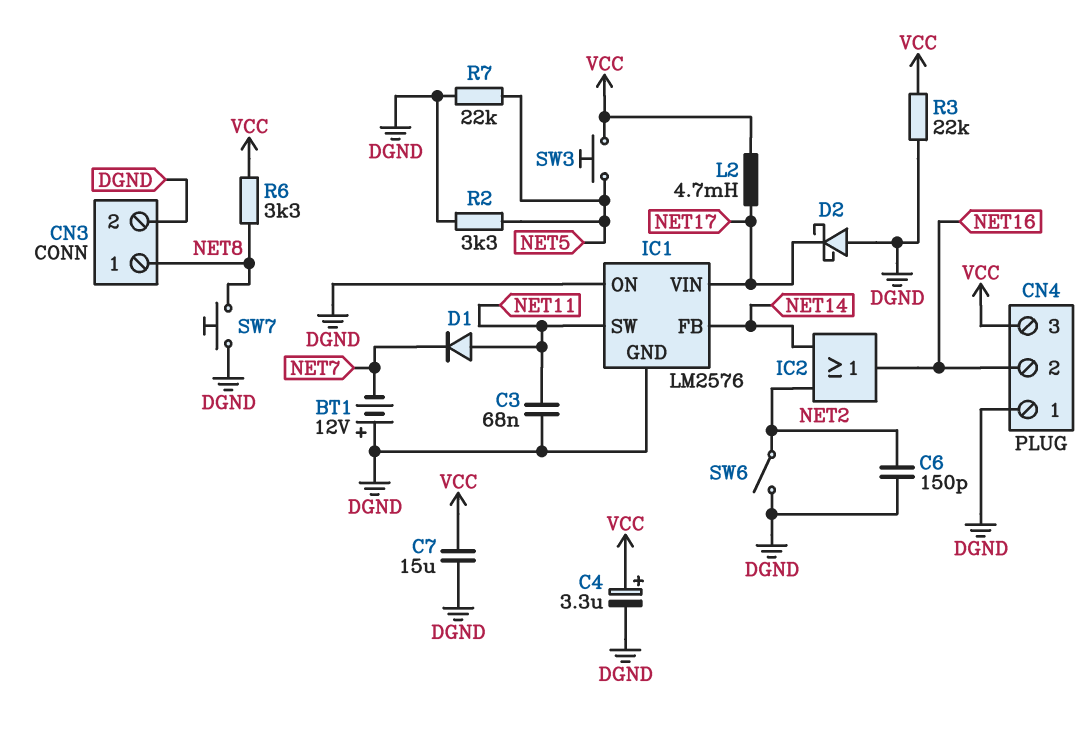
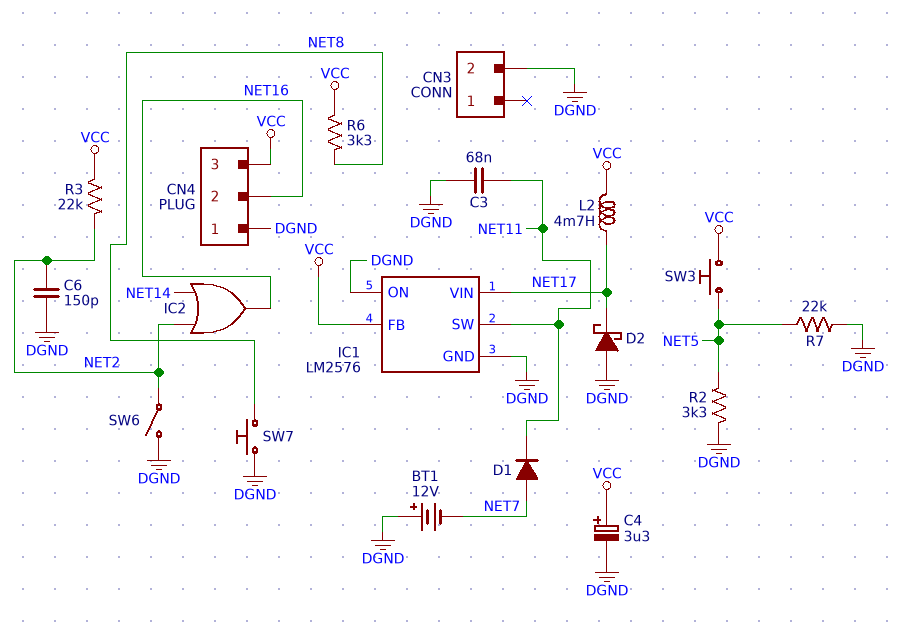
C7: 15uF (DGND, VCC) -> none
CN3 pin 1: NET8 -> none
D1: diode (A NET11, K NET7) -> diode (A NET7, K NET11)
IC1 pin FB: NET14 -> VCC
R3: 22k (DGND, VCC) -> 22k (NET2, VCC)

